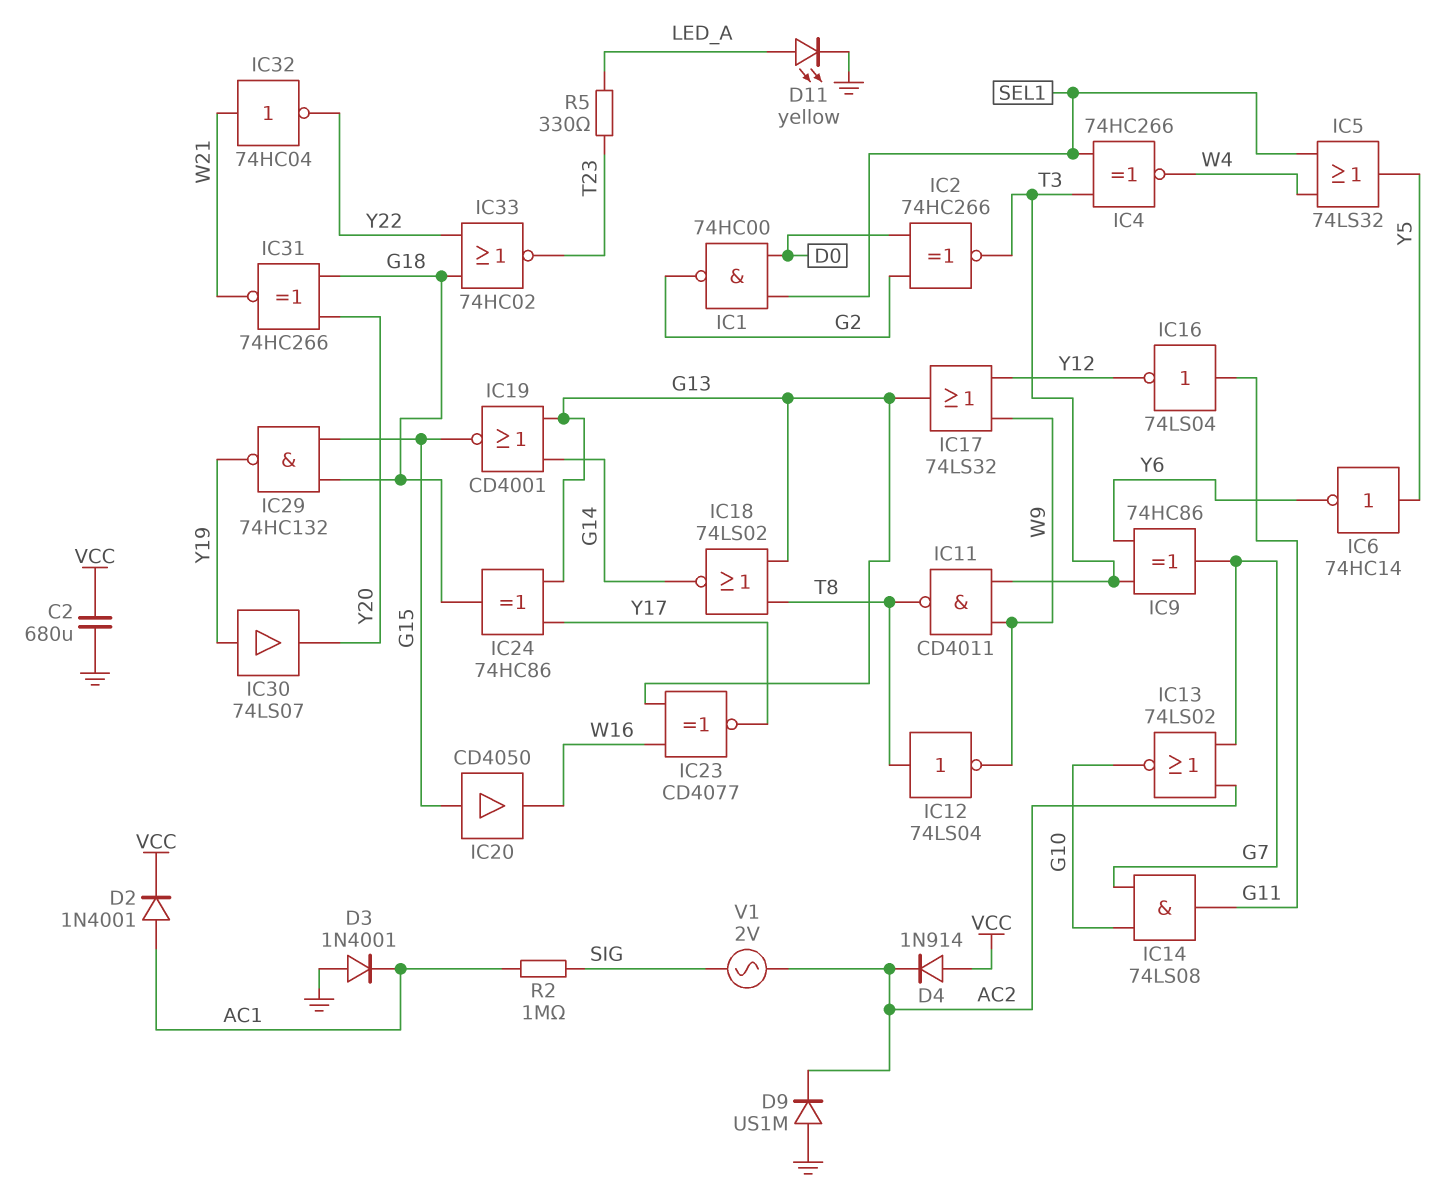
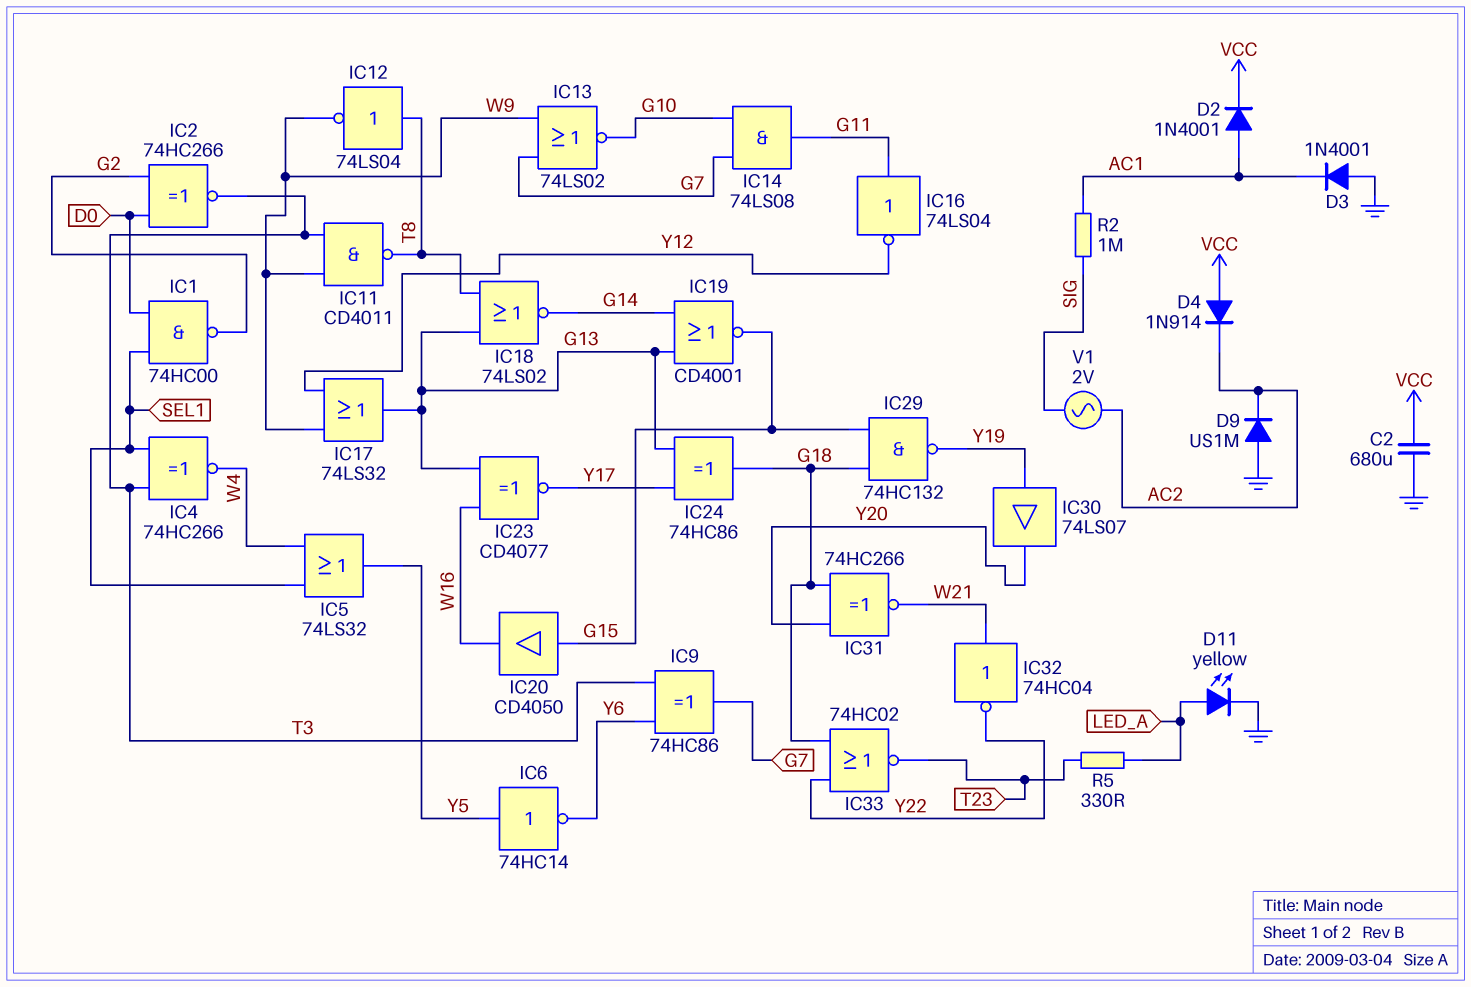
IC13: NOR 74LS02 (in AC2, in G7, out G10) -> NOR 74LS02 (in G7, in W9, out G10)

